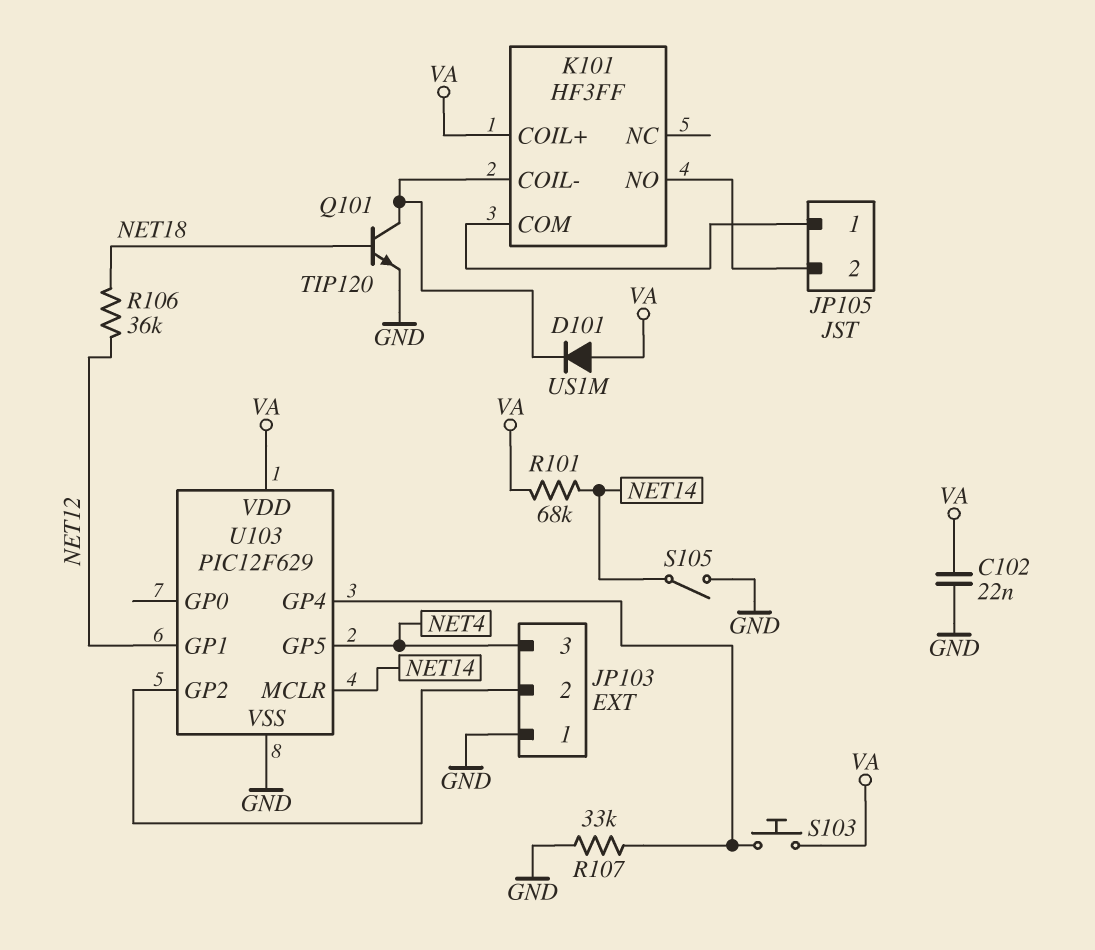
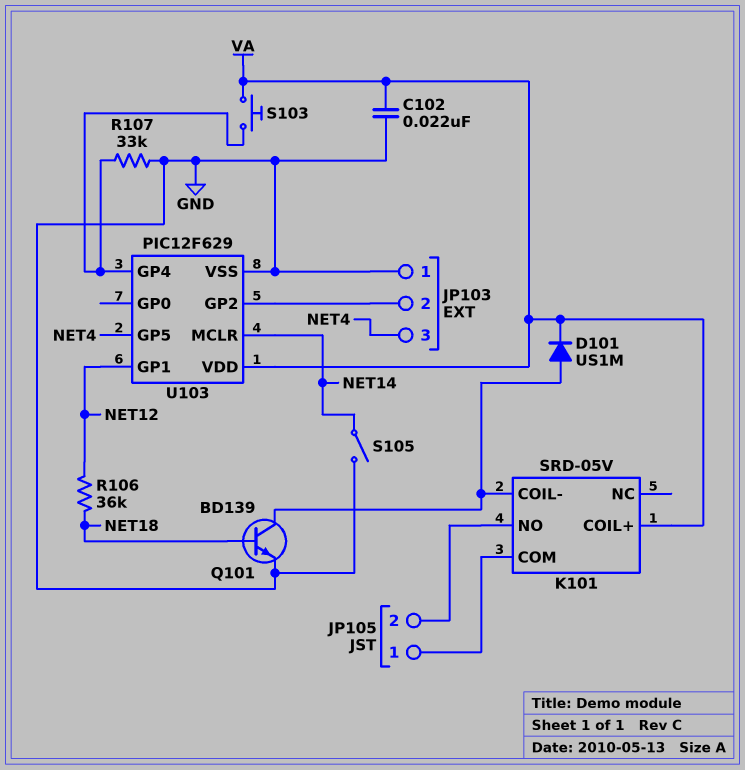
D101: diode US1M (A VA, K K101/COIL-) -> diode US1M (A K101/COIL-, K VA)
K101: HF3FF -> SRD-05V
Q101: NPN TIP120 (B NET18, C K101/COIL-, E GND) -> NPN BD139 (B NET18, C K101/COIL-, E GND)
R101: 68k (NET14, VA) -> none

